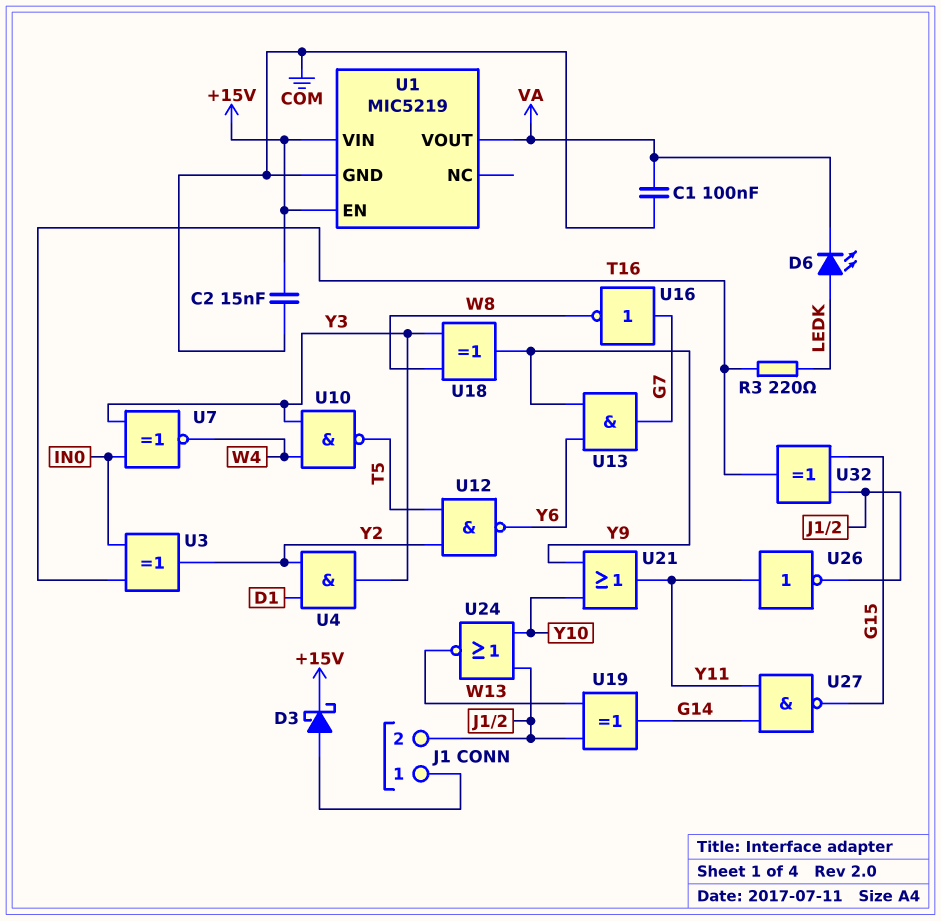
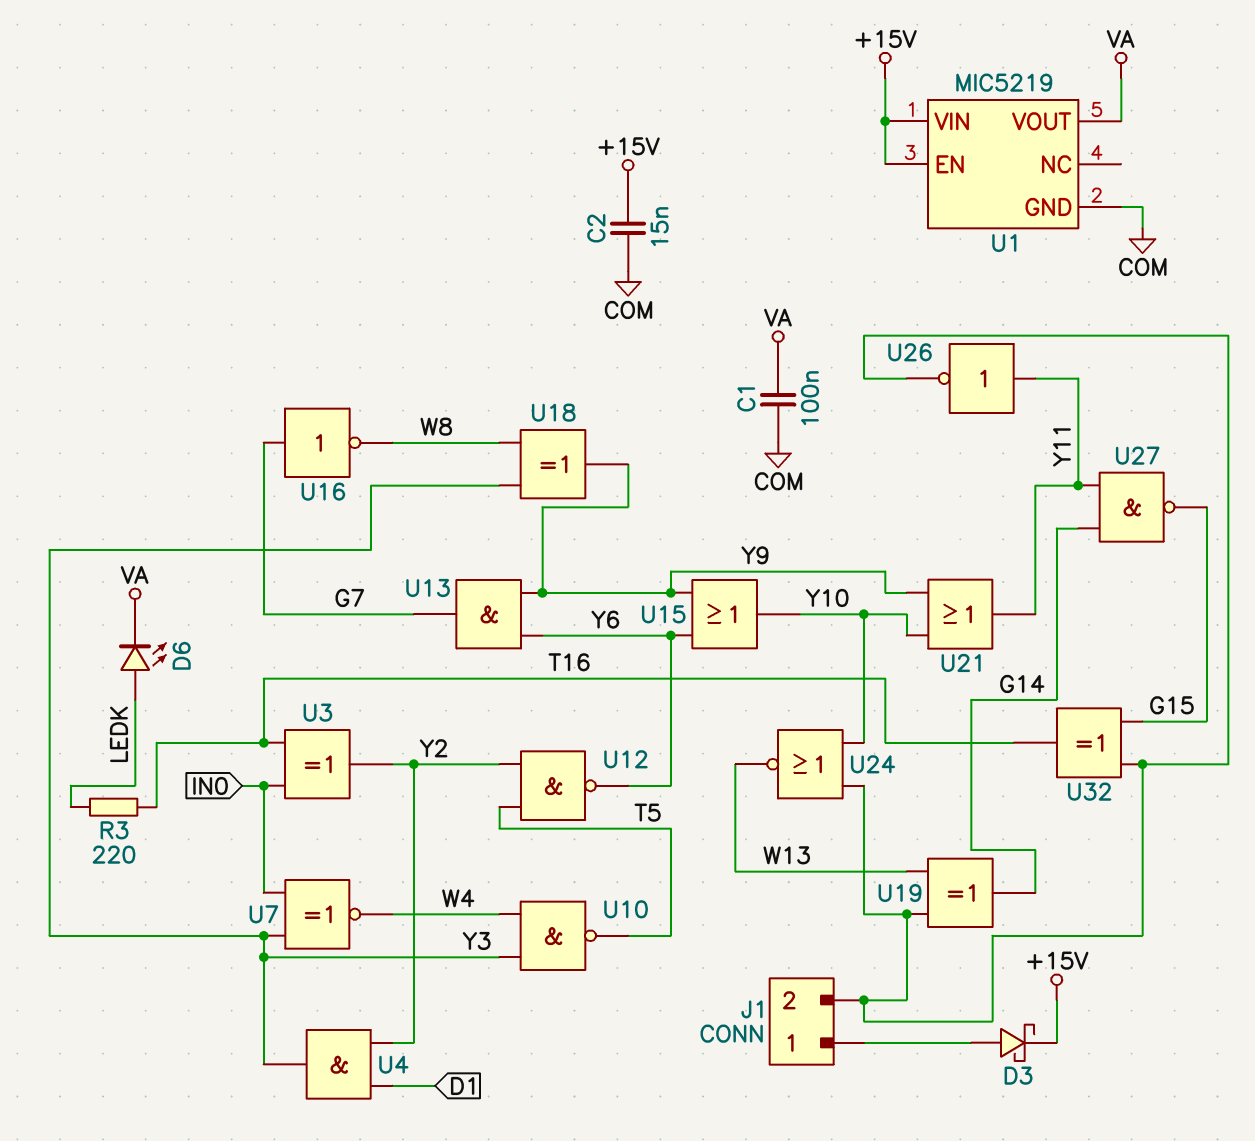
U15: none -> OR (in Y6, in Y9, out Y10)

